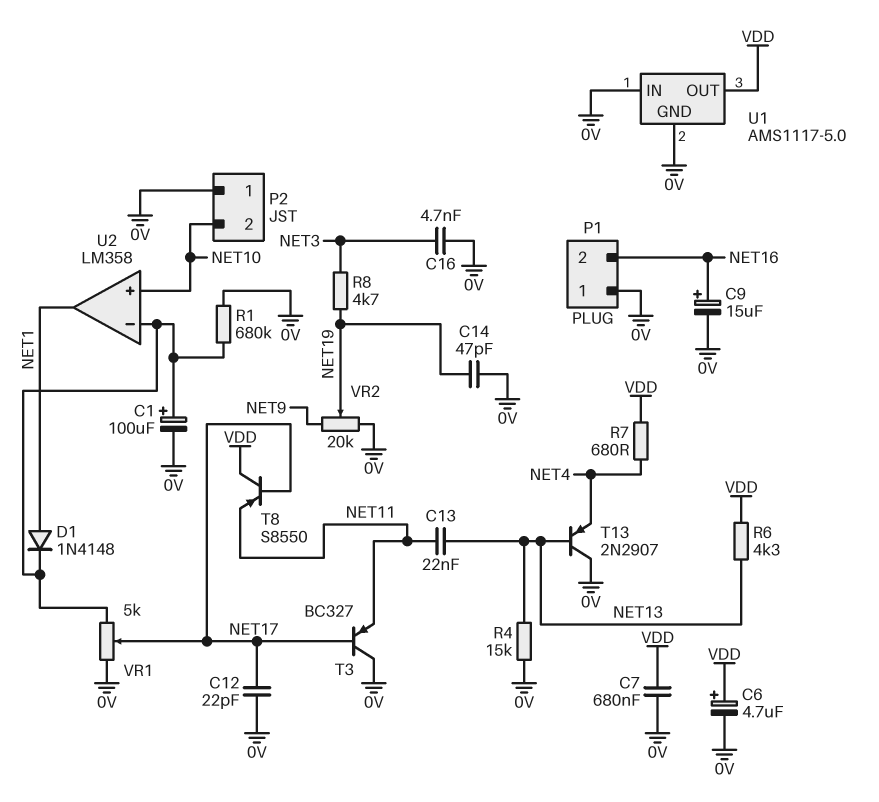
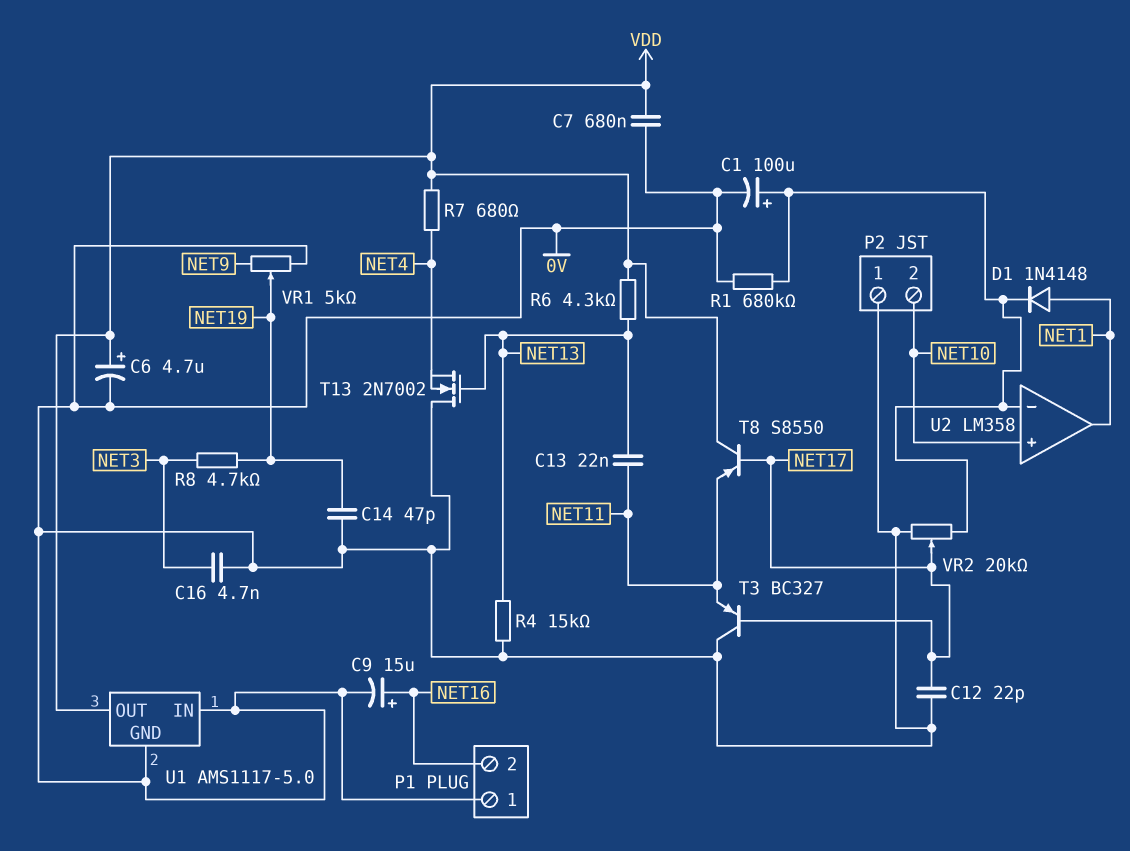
T13: PNP 2N2907 (B NET13, C 0V, E NET4) -> NMOS 2N7002 (G NET13, D 0V, S NET4)
VR1: 5k (0V, U2/in-, wiper NET17) -> 5k (0V, NET9, wiper NET19)
VR2: 20k (0V, NET9, wiper NET19) -> 20k (0V, U2/in-, wiper NET17)

